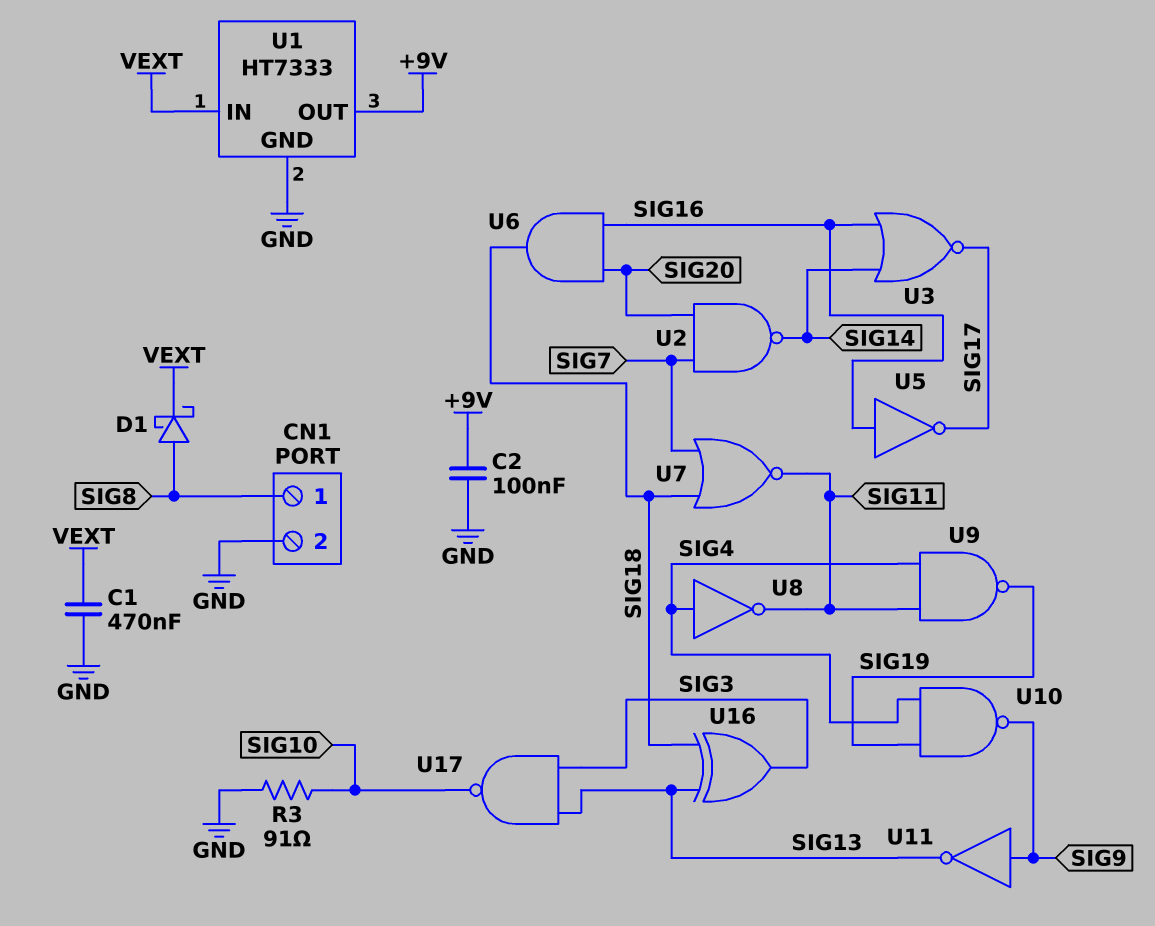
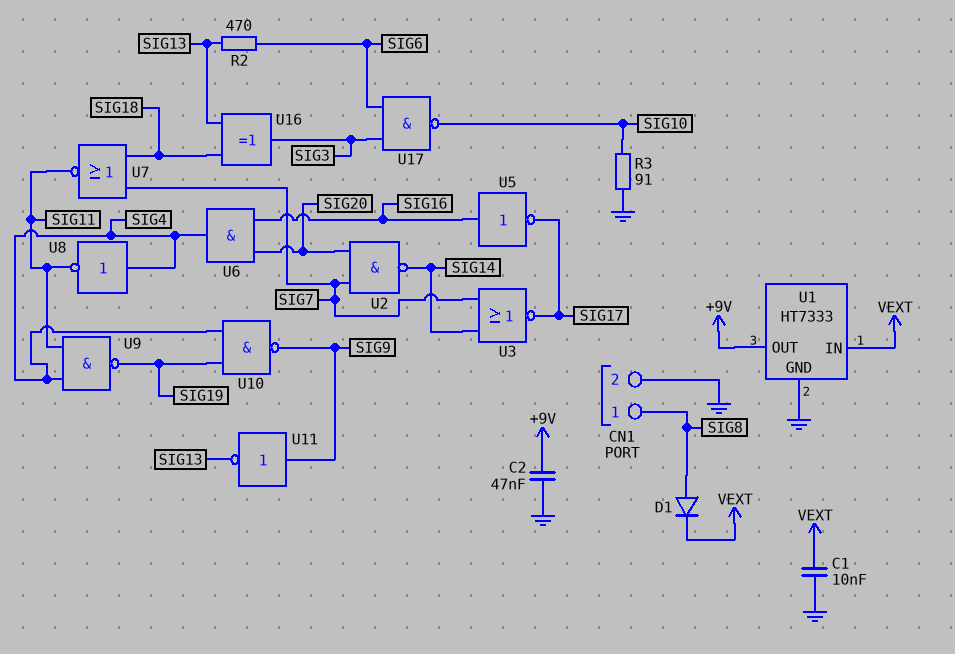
C1: 470nF (GND, VEXT) -> 10nF (GND, VEXT)
C2: 100nF (+9V, GND) -> 47nF (+9V, GND)
D1: schottky (A SIG8, K VEXT) -> diode (A SIG8, K VEXT)
R2: none -> 470 (SIG6, SIG13)
U3: NOR (in SIG14, in SIG16, out SIG17) -> NOR (in SIG7, in SIG14, out SIG17)
U6: AND (in SIG16, in SIG20, out SIG18) -> AND (in SIG16, in SIG20, out SIG4)
U17: NAND (in SIG3, in SIG13, out SIG10) -> NAND (in SIG3, in SIG6, out SIG10)

